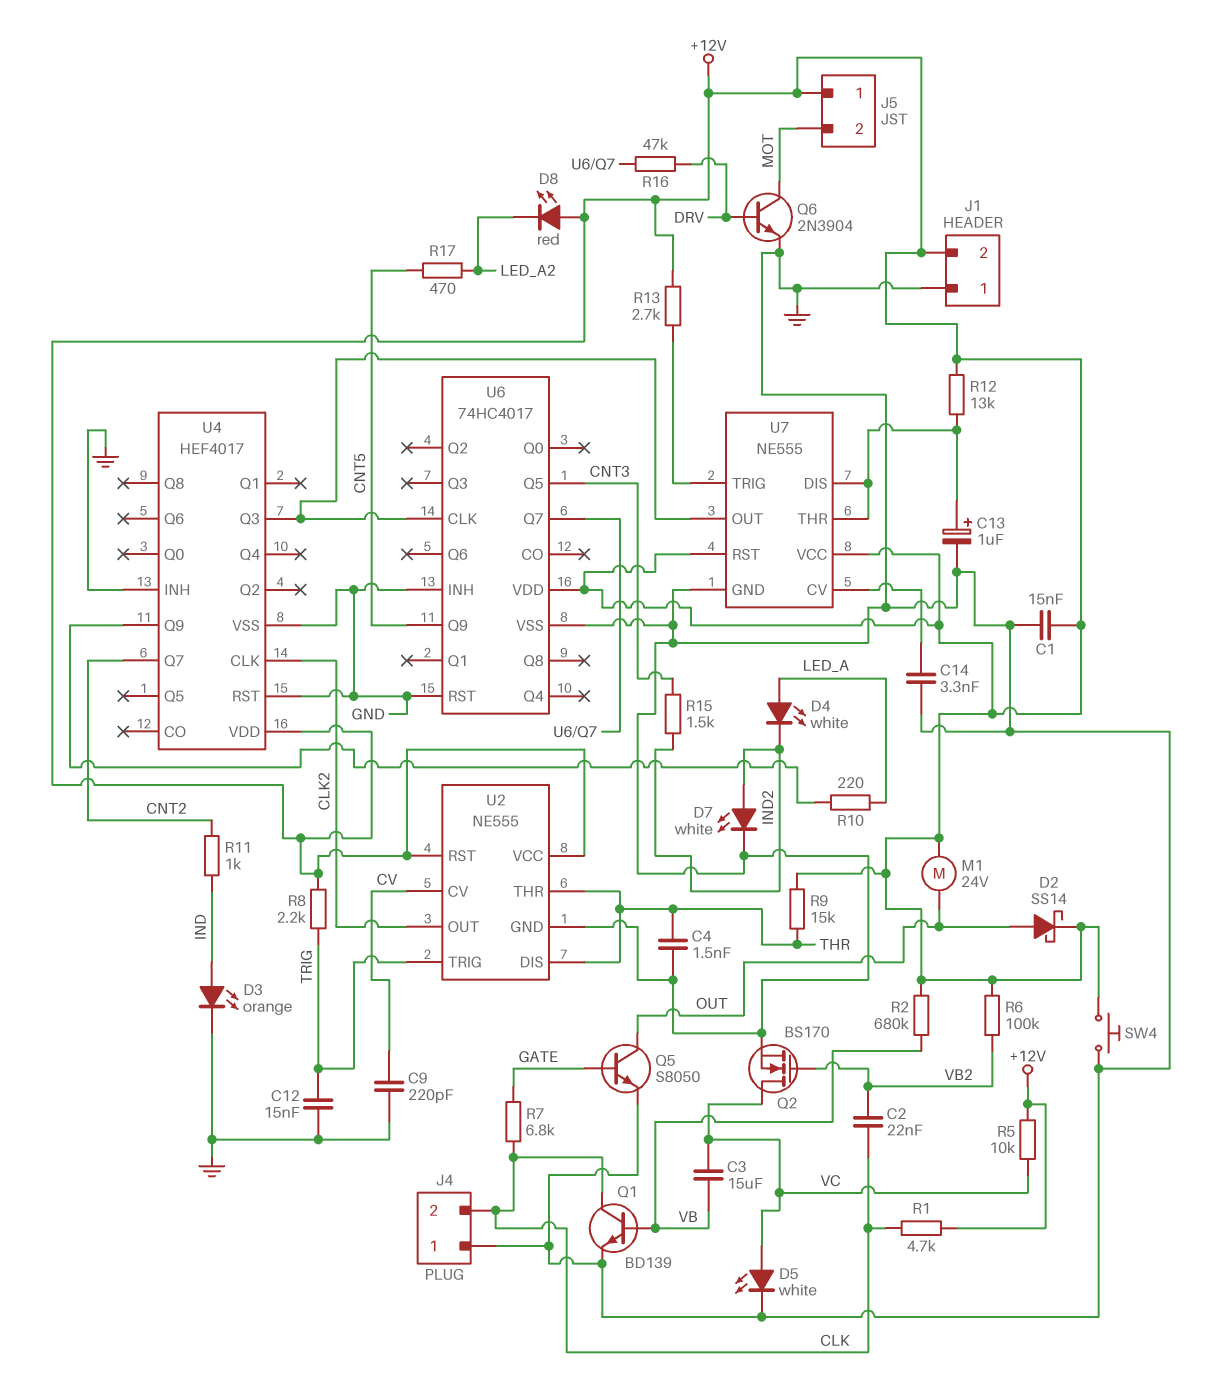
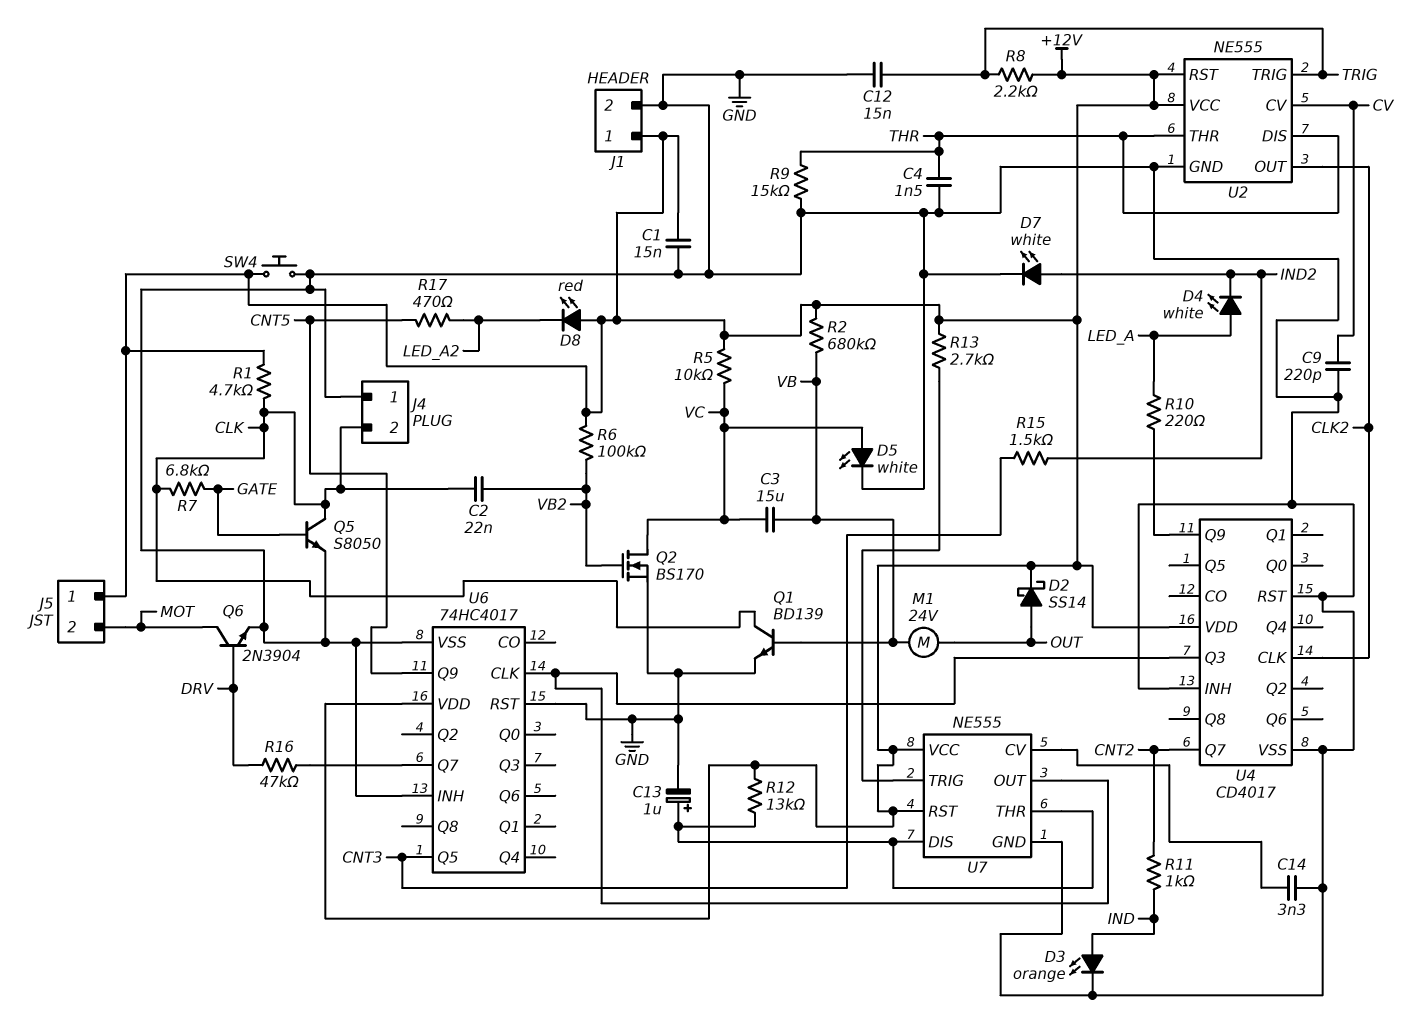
J1 pin 1: GND -> +12V
J1 pin 2: +12V -> GND
M1: motor 24V (+12V, OUT) -> motor 24V (OUT, VB)
Q5: NPN S8050 (B GATE, C OUT, E GND) -> NPN S8050 (B GATE, C CLK, E GND)
R9: 15k (+12V, THR) -> 15k (GND, THR)
U4: HEF4017 -> CD4017

